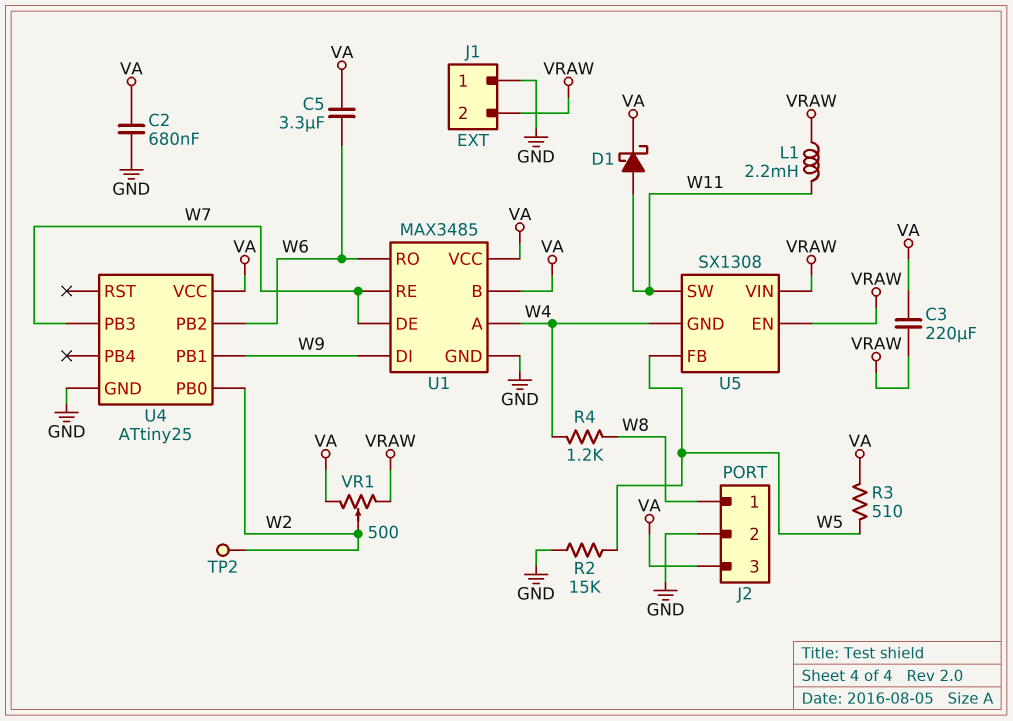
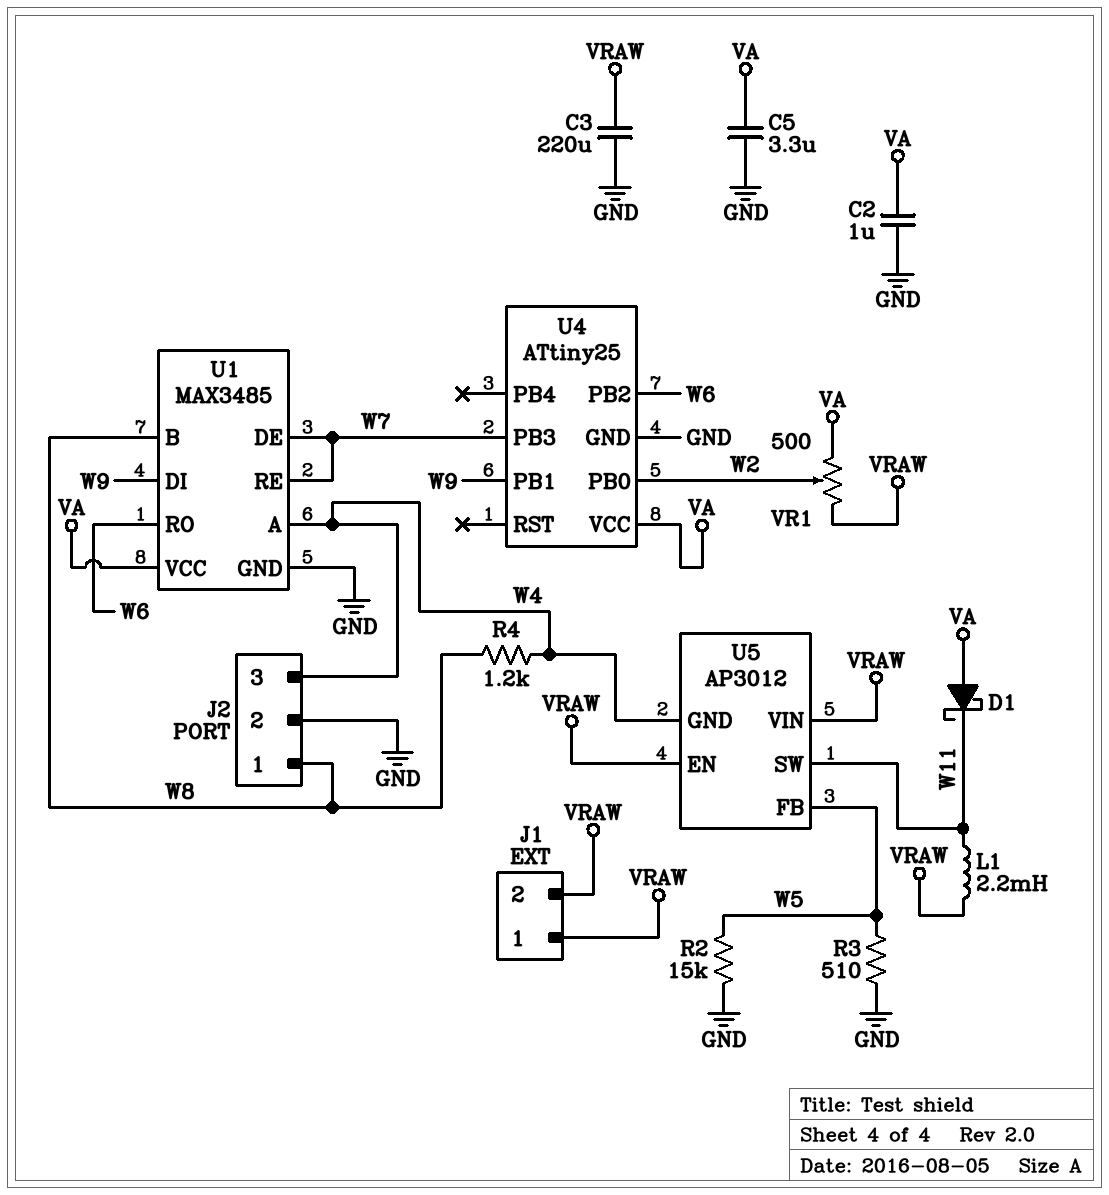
C2: 680nF (GND, VA) -> 1uF (GND, VA)
C3: 220uF (VA, VRAW) -> 220uF (GND, VRAW)
C5: 3.3uF (VA, W6) -> 3.3uF (GND, VA)
D1: schottky (A W11, K VA) -> schottky (A VA, K W11)
J1 pin 1: GND -> VRAW
J2 pin 3: VA -> W4
R3: 510 (VA, W5) -> 510 (GND, W5)
TP2: test point (W2) -> none
U1 pin B: VA -> W8
U5: SX1308 -> AP3012

